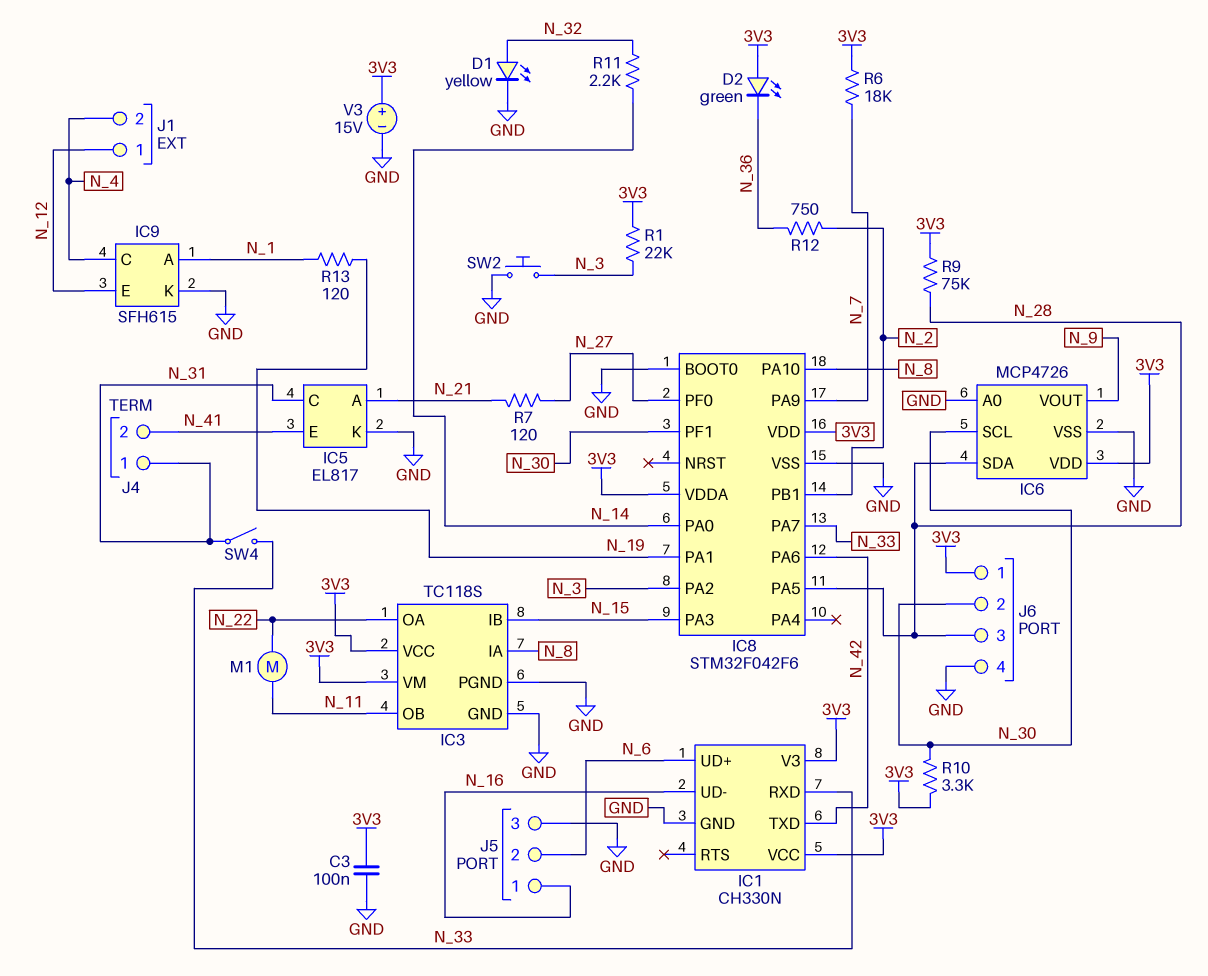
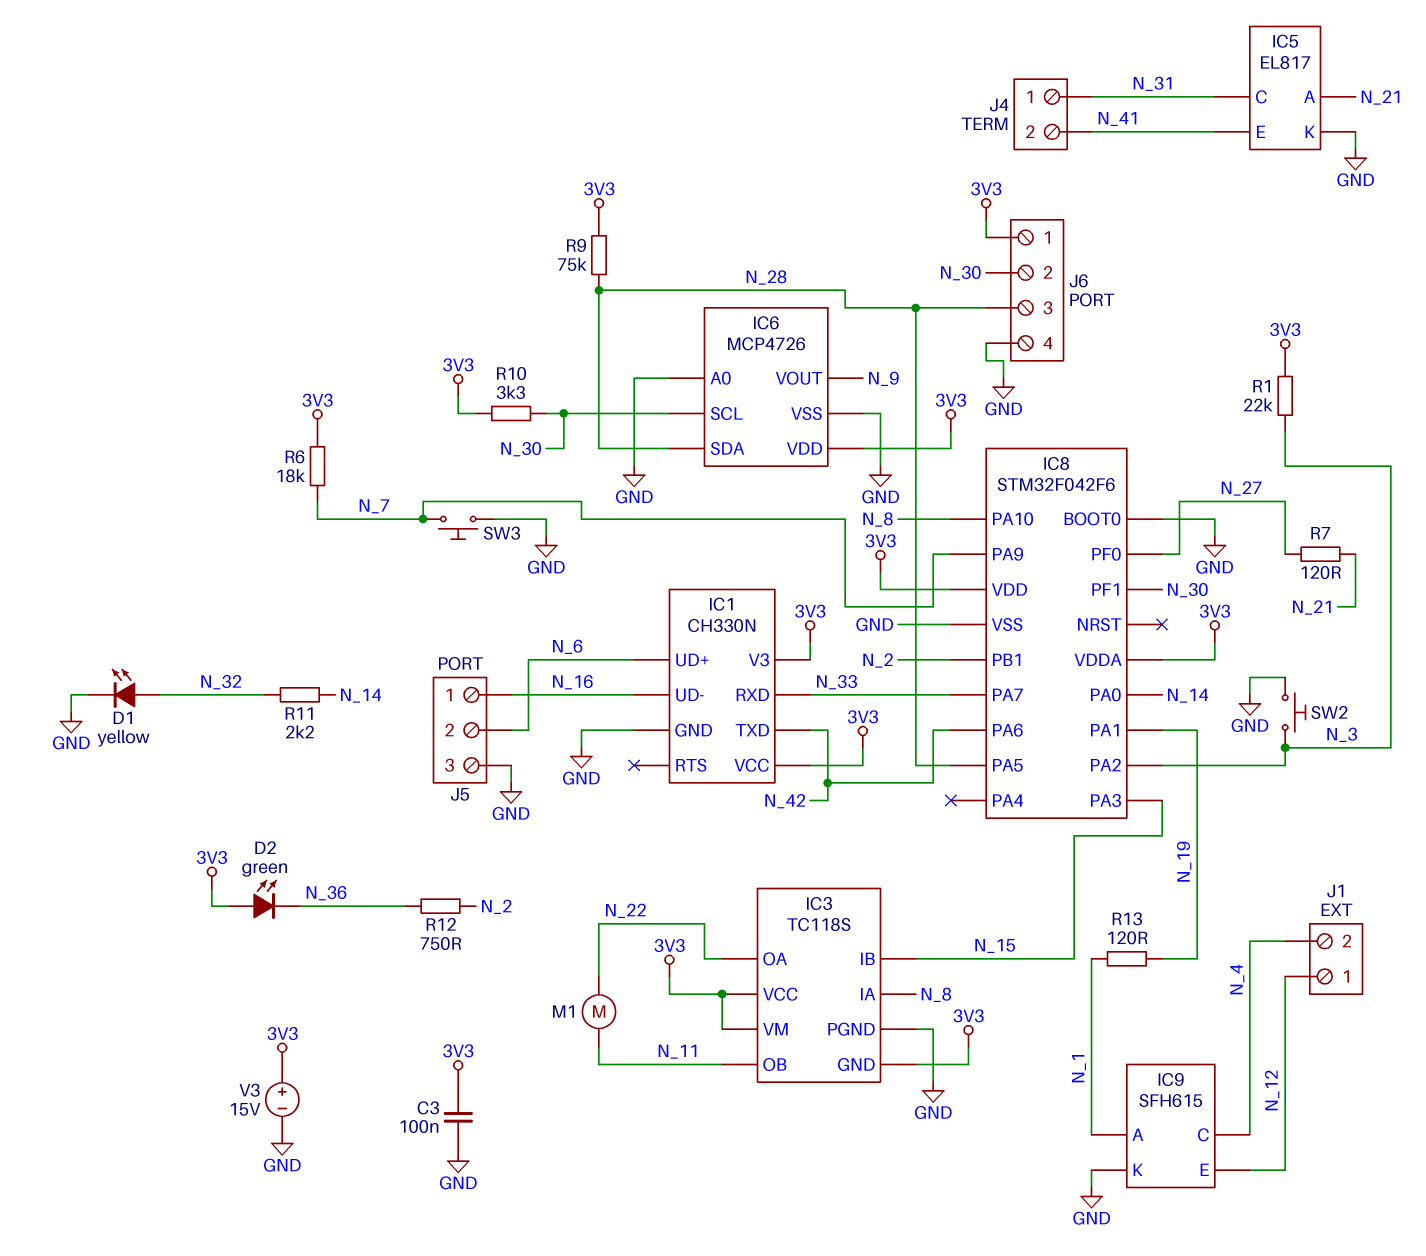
IC3 pin GND: GND -> 3V3
SW3: none -> button (GND, N_7)
SW4: switch (N_31, N_33) -> none

